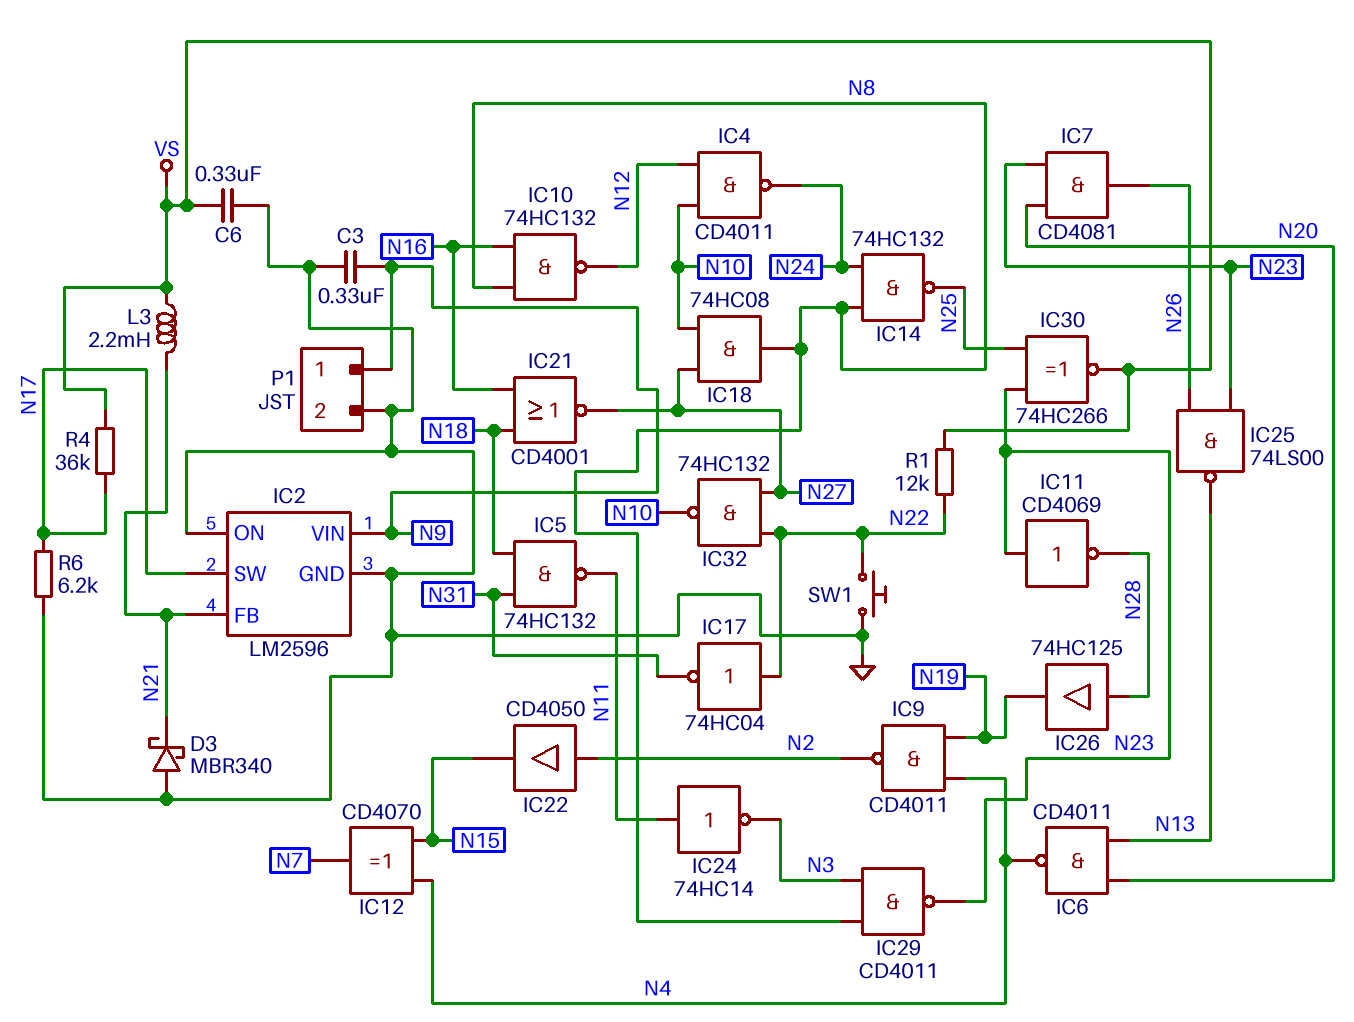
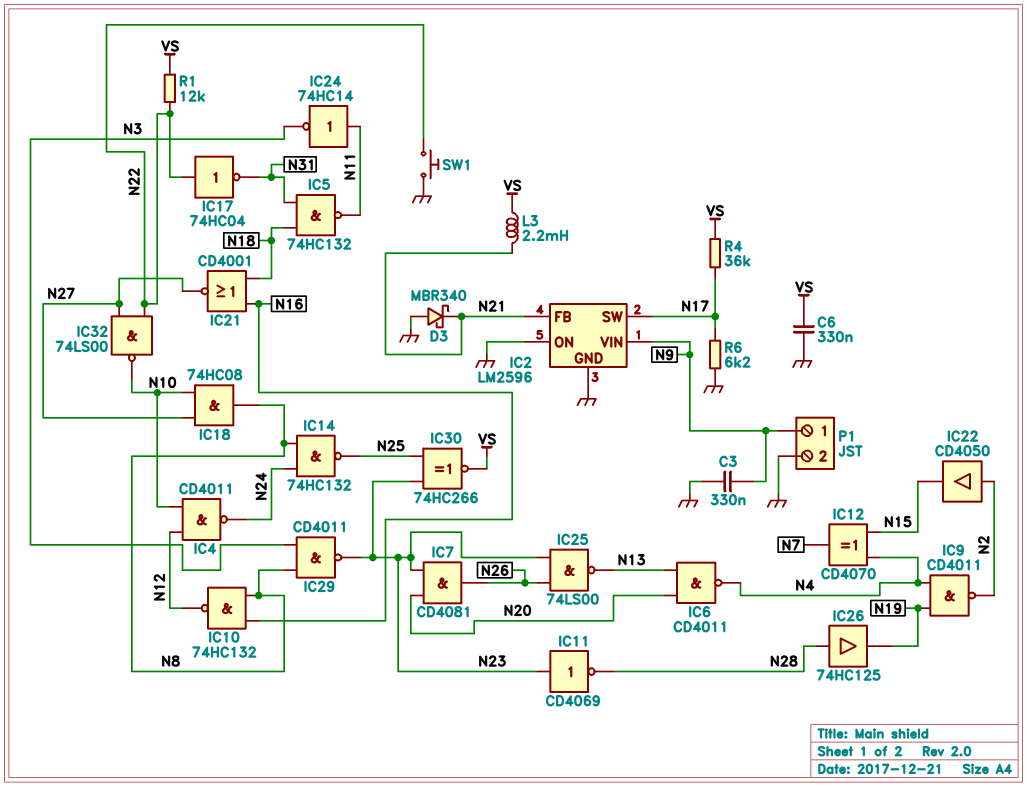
IC32: NAND 74HC132 (in N22, in N27, out N10) -> NAND 74LS00 (in N22, in N27, out N10)

